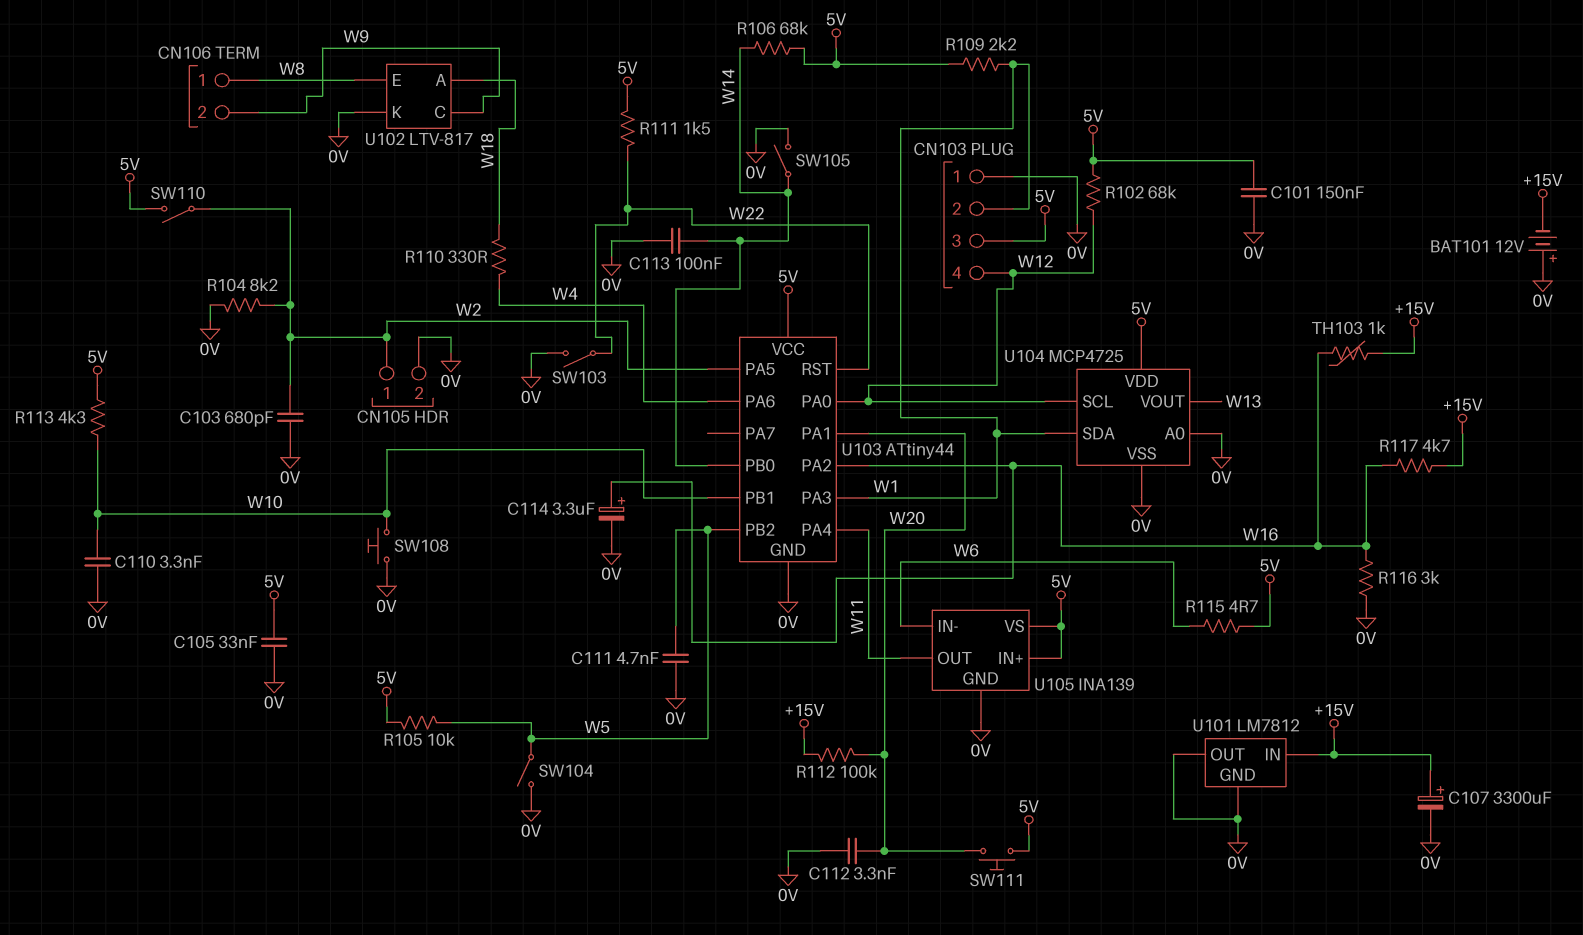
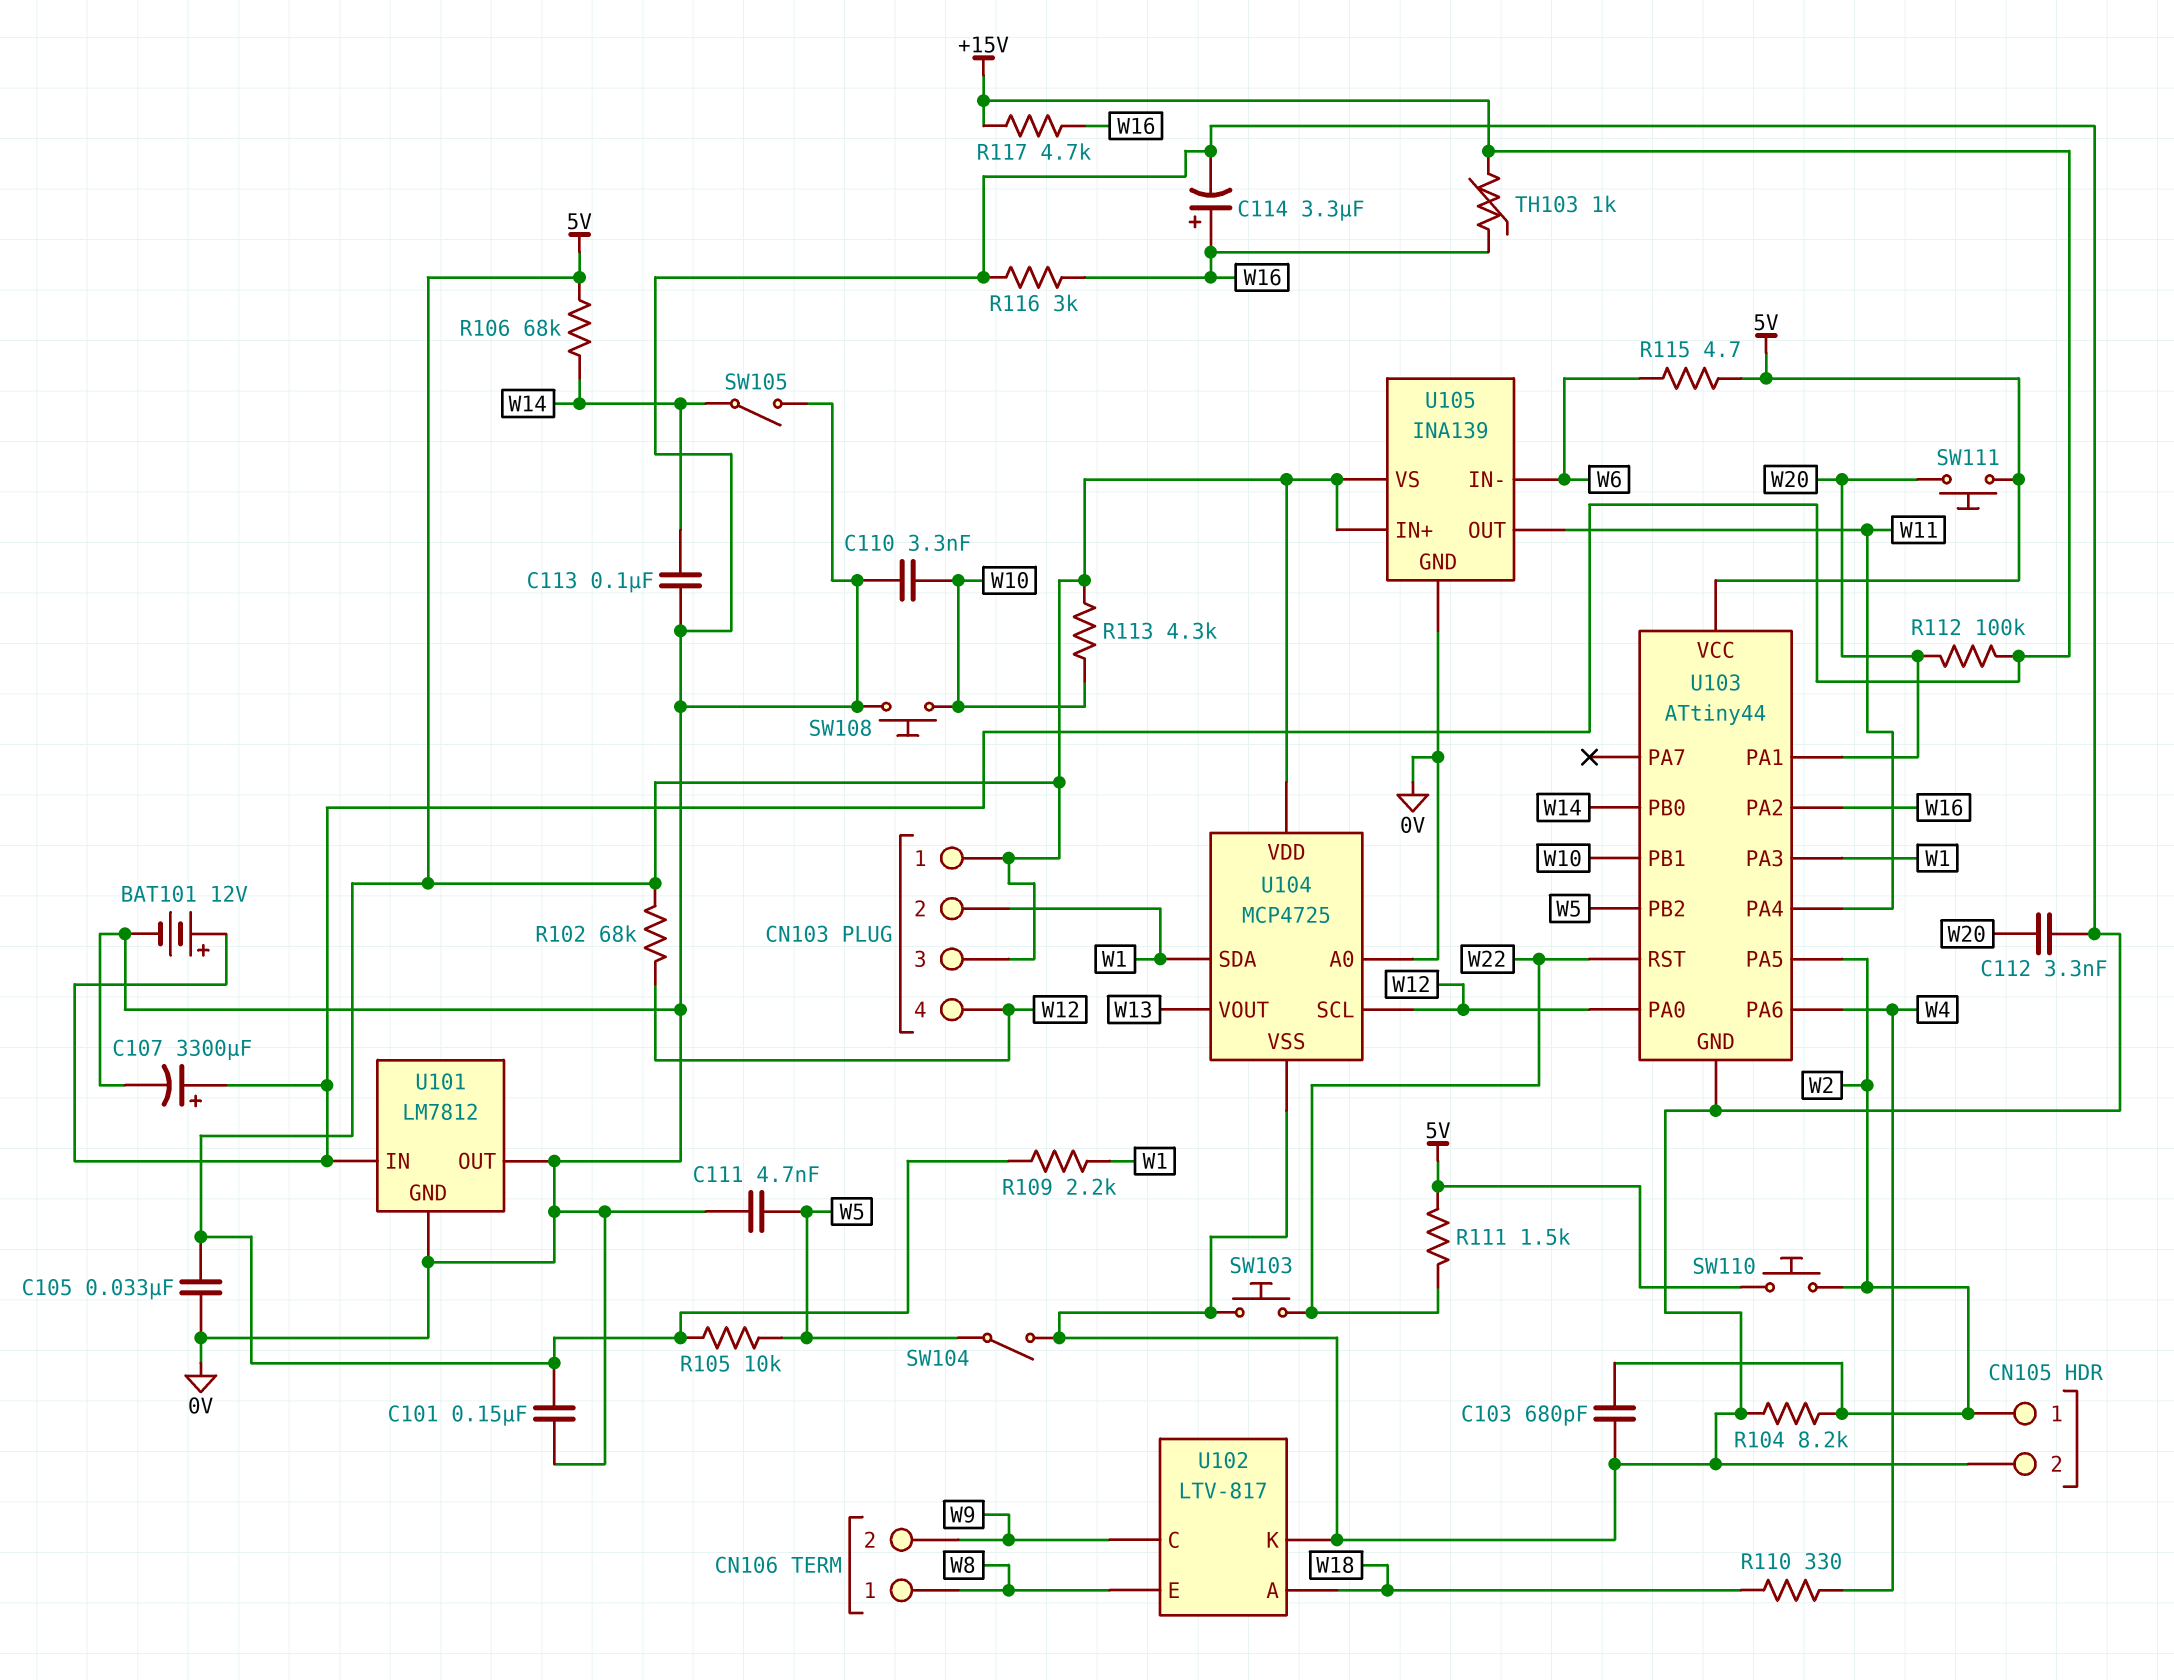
BAT101: 12V (plus 0V, minus +15V) -> 12V (plus +15V, minus 0V)
CN103 pin 1: 0V -> 5V
SW103: switch (0V, W22) -> button (0V, W22)
SW110: switch (5V, W2) -> button (5V, W2)

